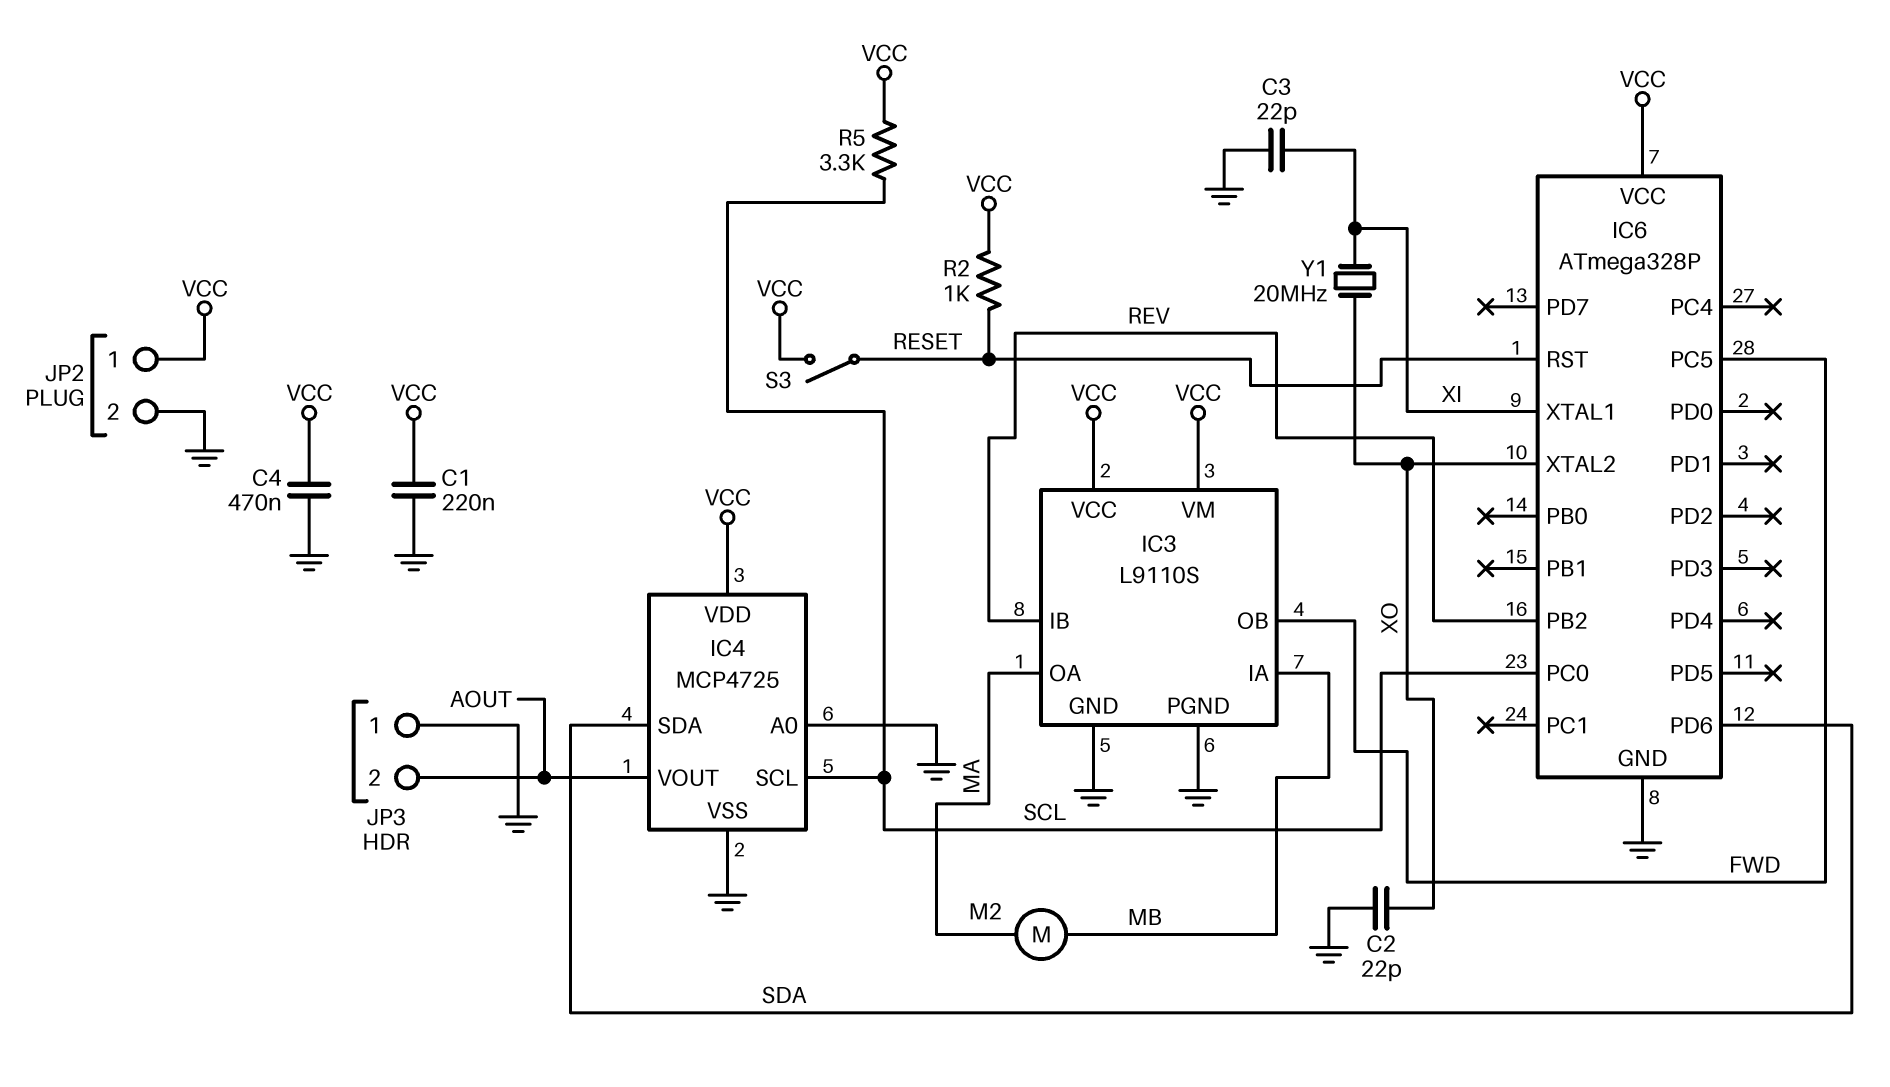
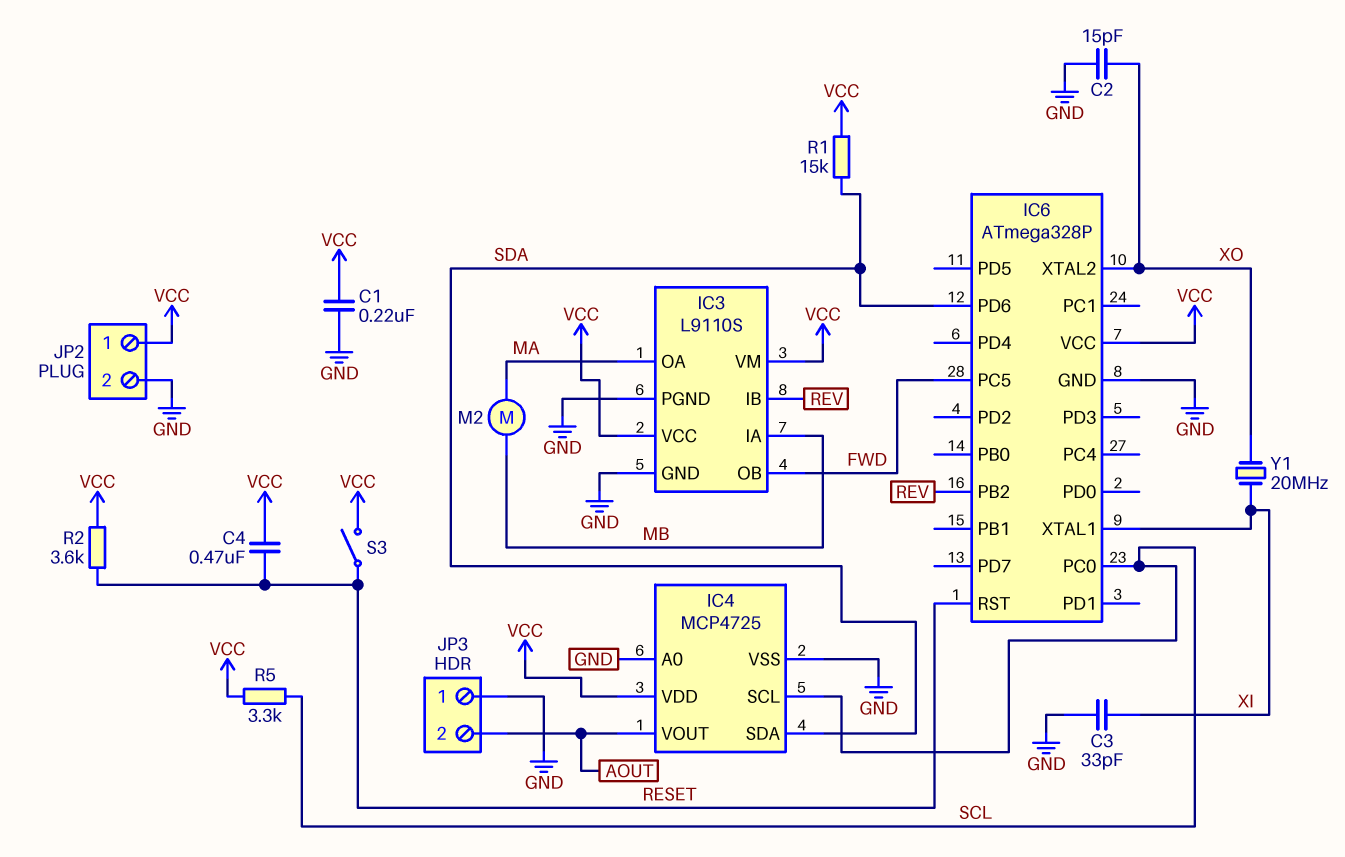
C2: 22pF (GND, XO) -> 15pF (GND, XO)
C3: 22pF (GND, XI) -> 33pF (GND, XI)
C4: 470nF (GND, VCC) -> 470nF (RESET, VCC)
R1: none -> 15k (SDA, VCC)
R2: 1k (RESET, VCC) -> 3.6k (RESET, VCC)

